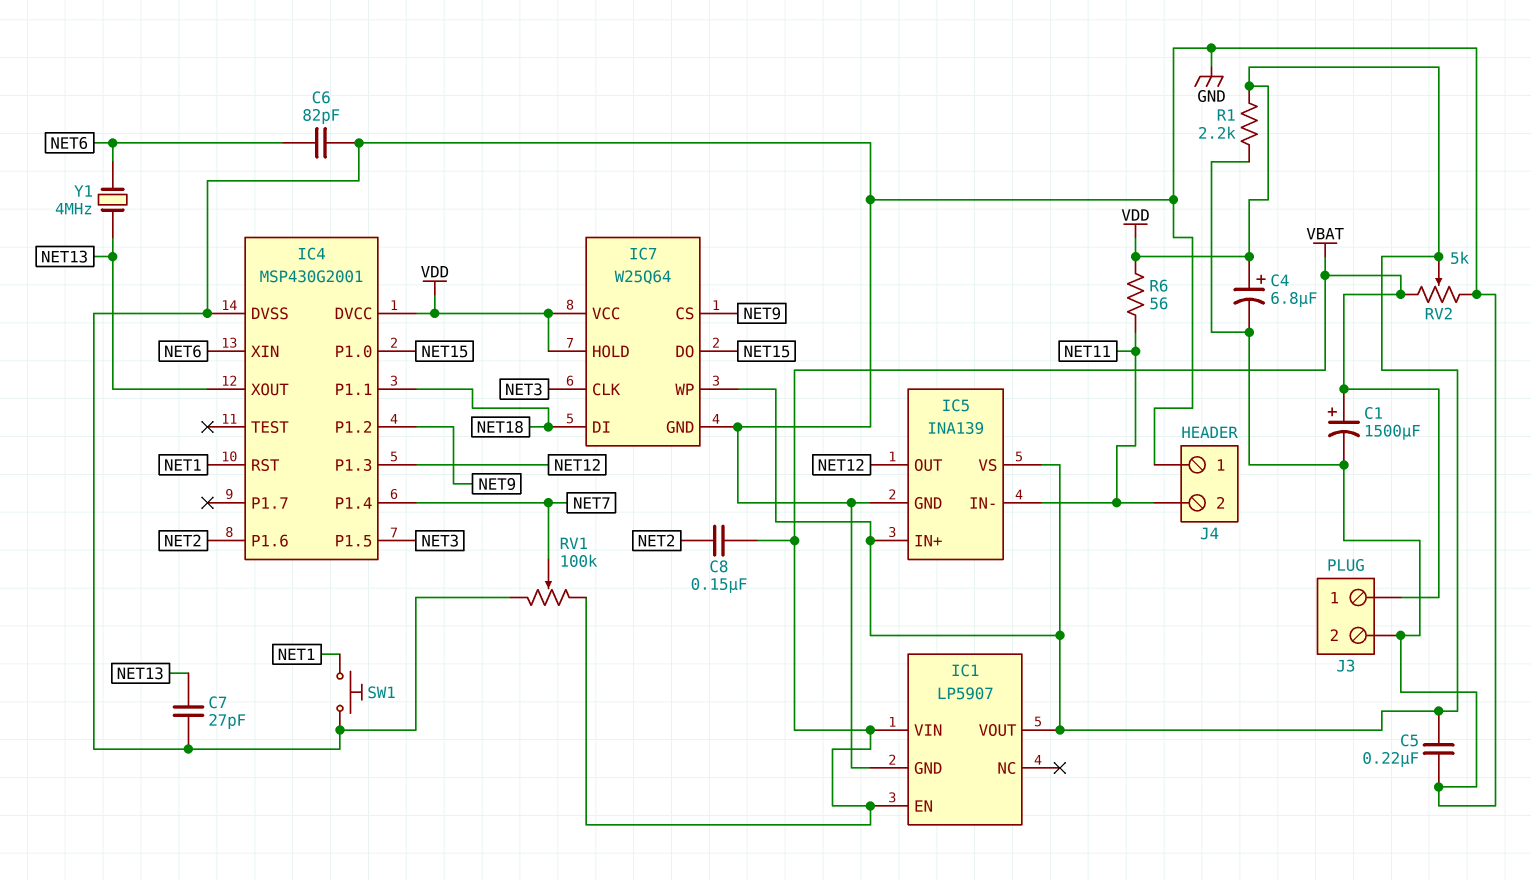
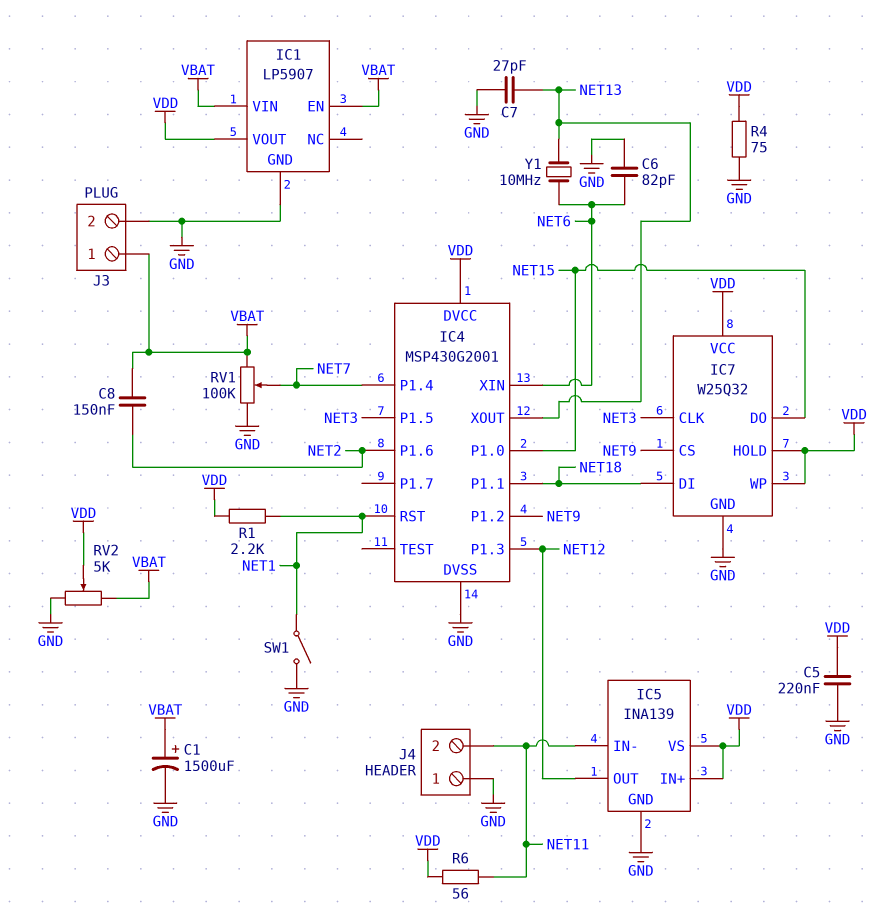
C4: 6.8uF (plus VDD, minus GND) -> none
IC7: W25Q64 -> W25Q32
R1: 2.2k (GND, VDD) -> 2.2k (NET1, VDD)
R4: none -> 75 (GND, VDD)
SW1: button (GND, NET1) -> switch (GND, NET1)
Y1: 4MHz (NET6, NET13) -> 10MHz (NET6, NET13)

